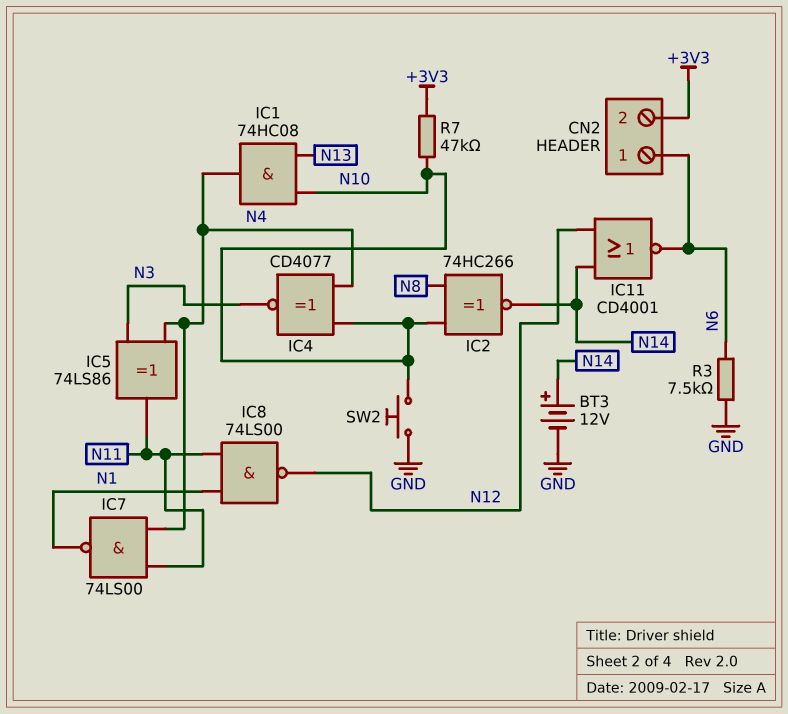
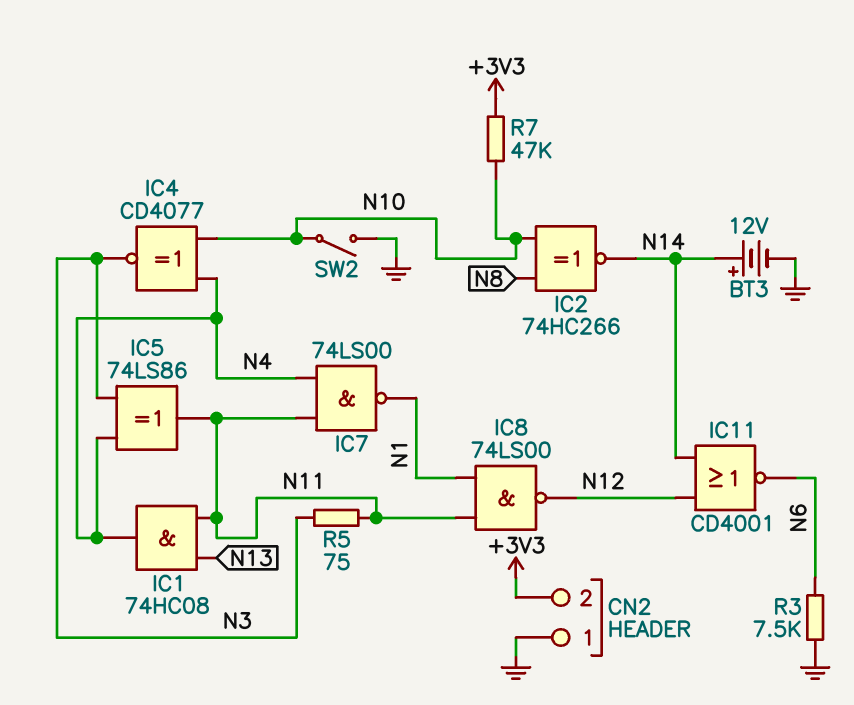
CN2 pin 1: N6 -> GND
IC1: AND 74HC08 (in N10, in N13, out N4) -> AND 74HC08 (in N11, in N13, out N4)
R5: none -> 75 (N3, N11)
SW2: button (GND, N10) -> switch (GND, N10)

